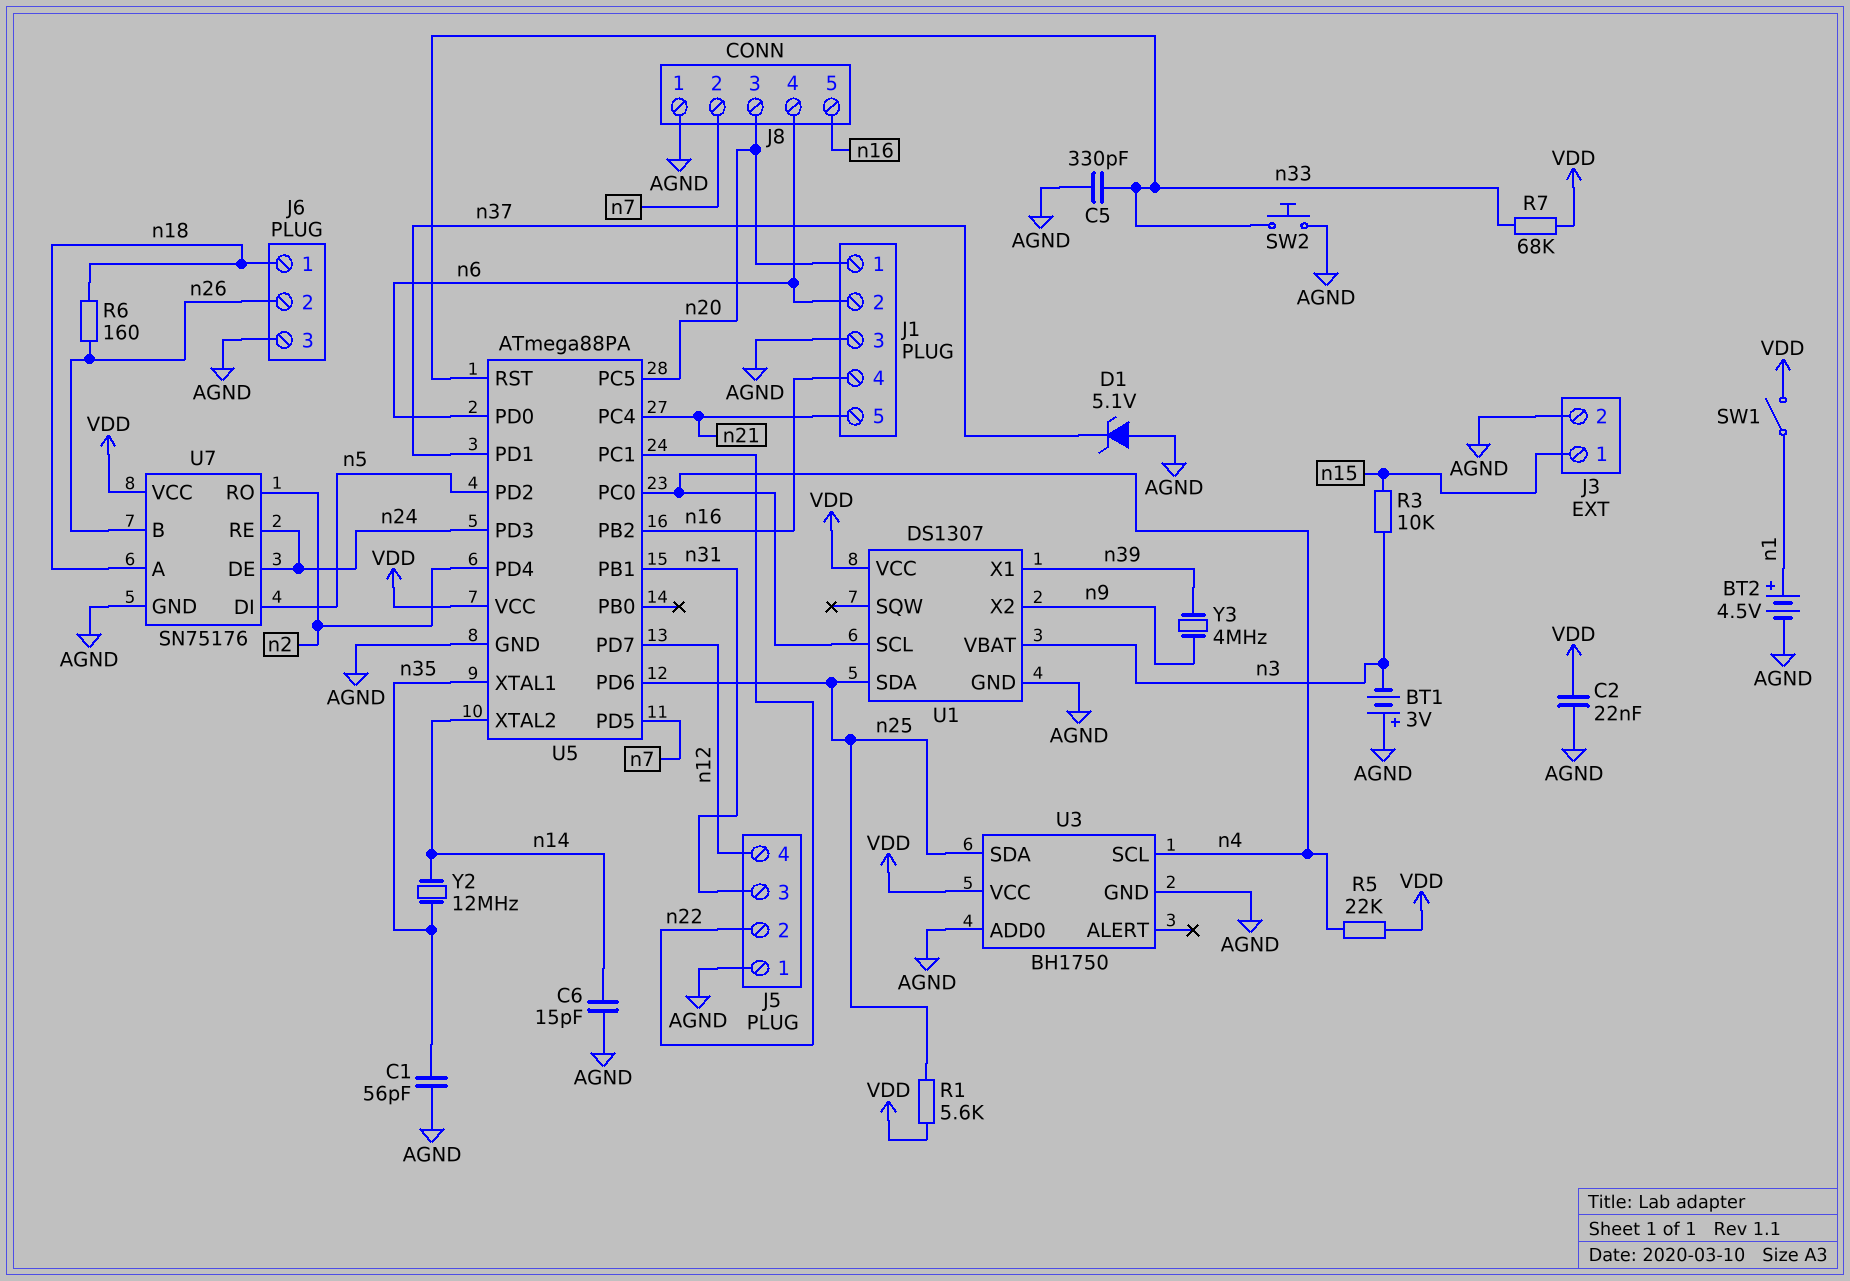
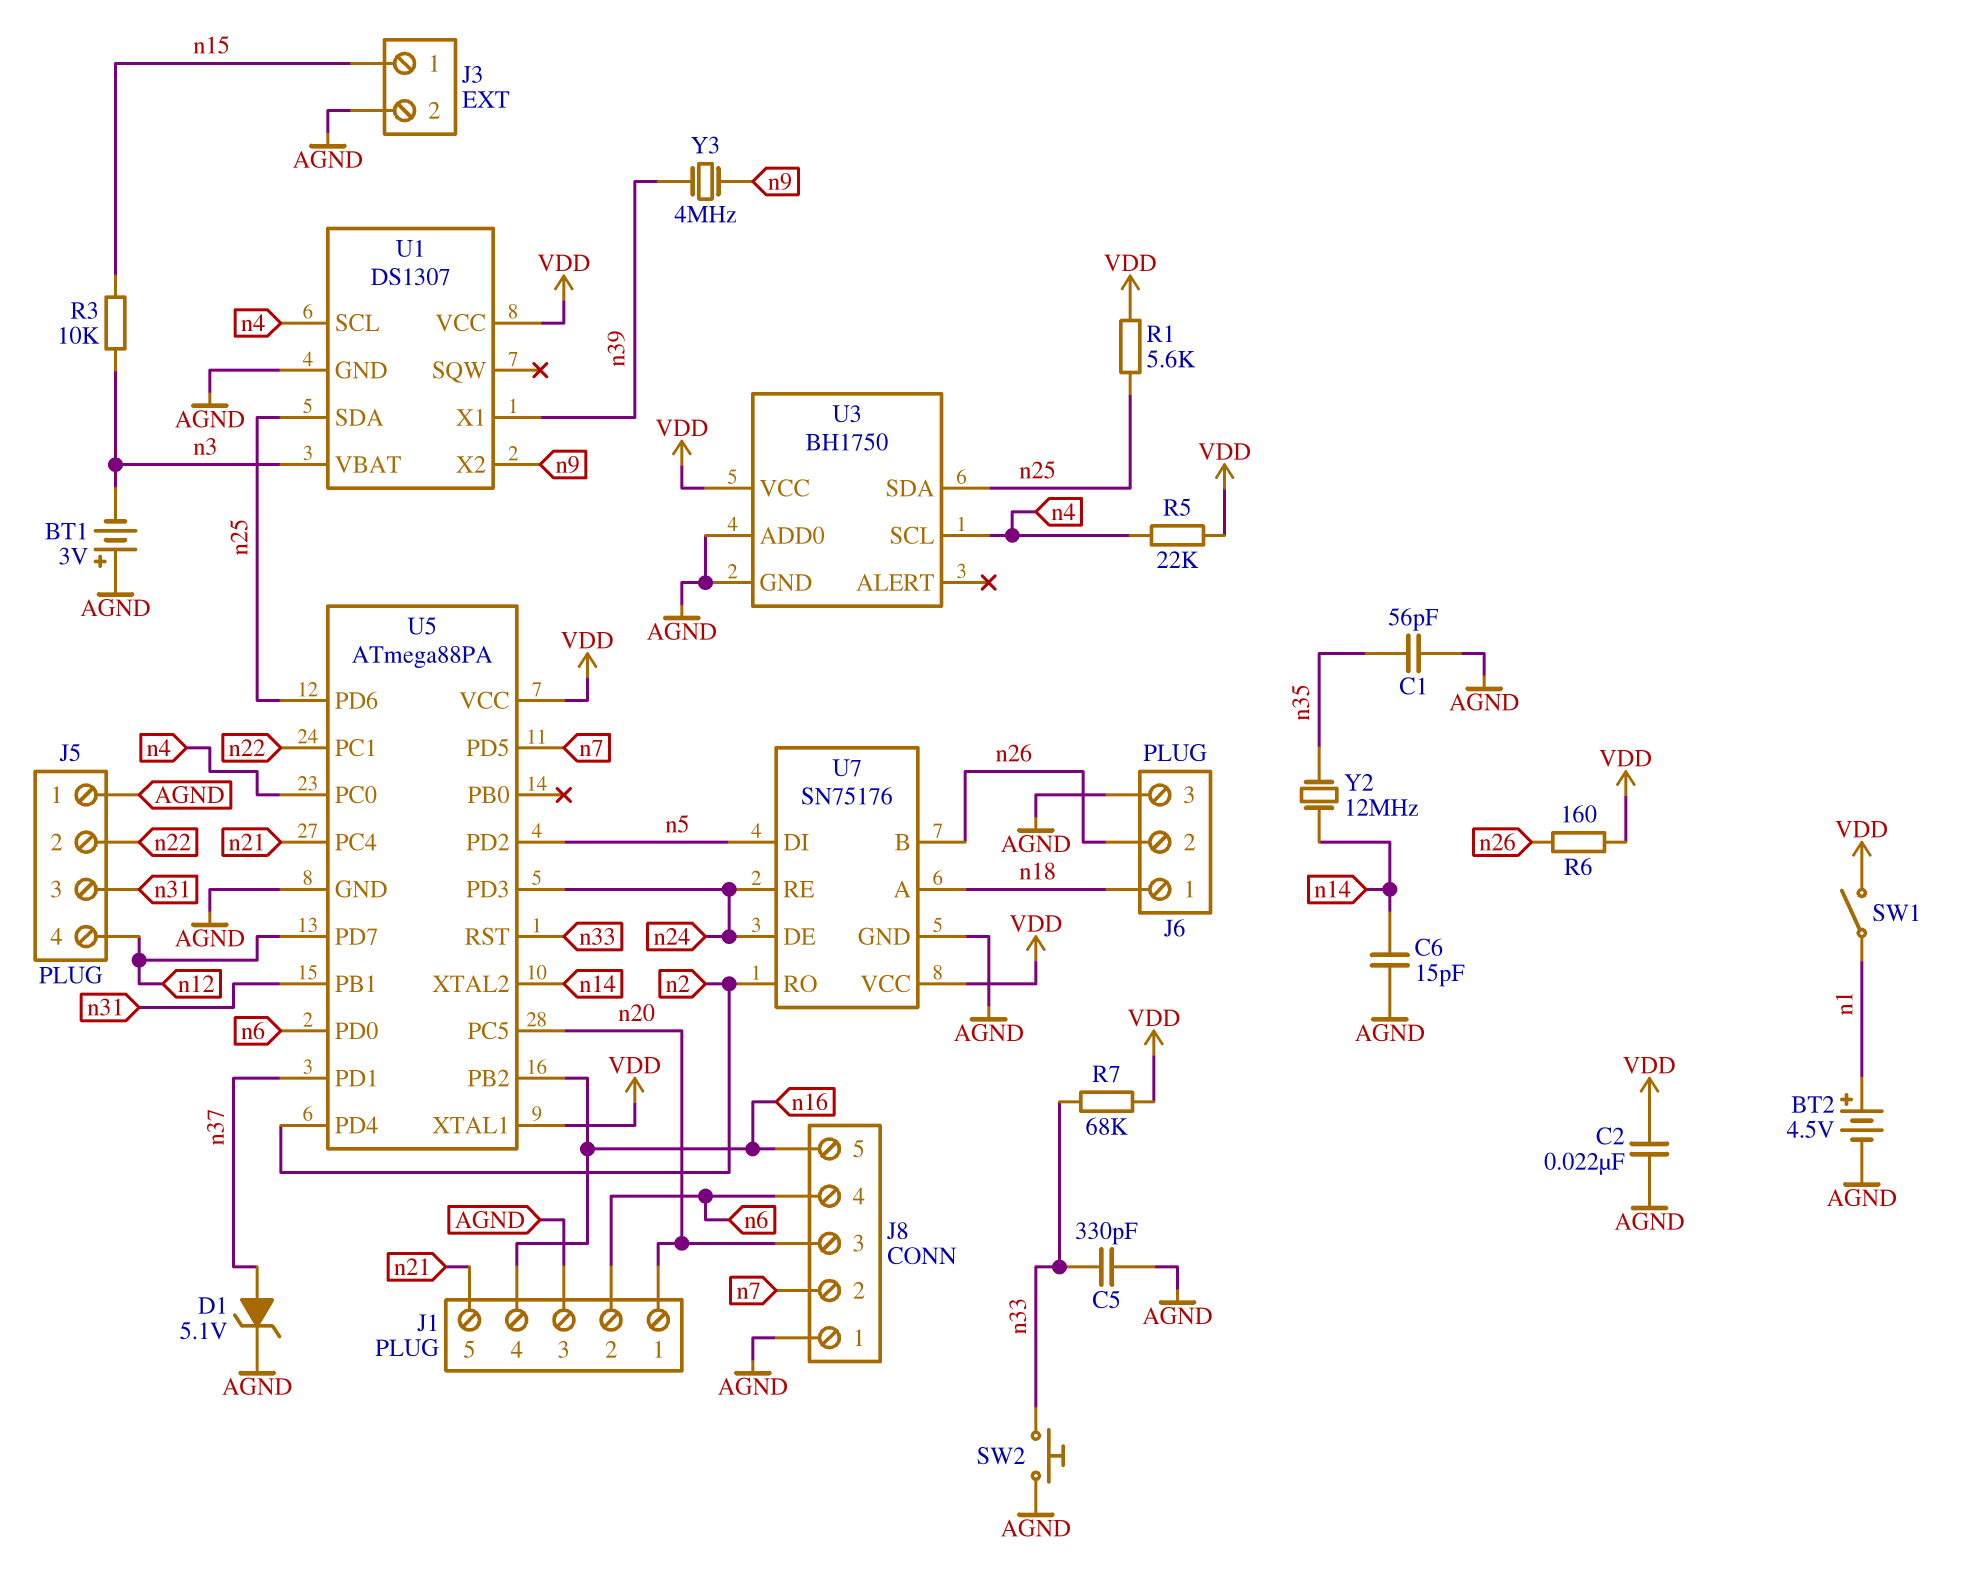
D1: zener 5.1V (A AGND, K n37) -> zener 5.1V (A n37, K AGND)
R6: 160 (n18, n26) -> 160 (VDD, n26)
U5 pin XTAL1: n35 -> VDD

